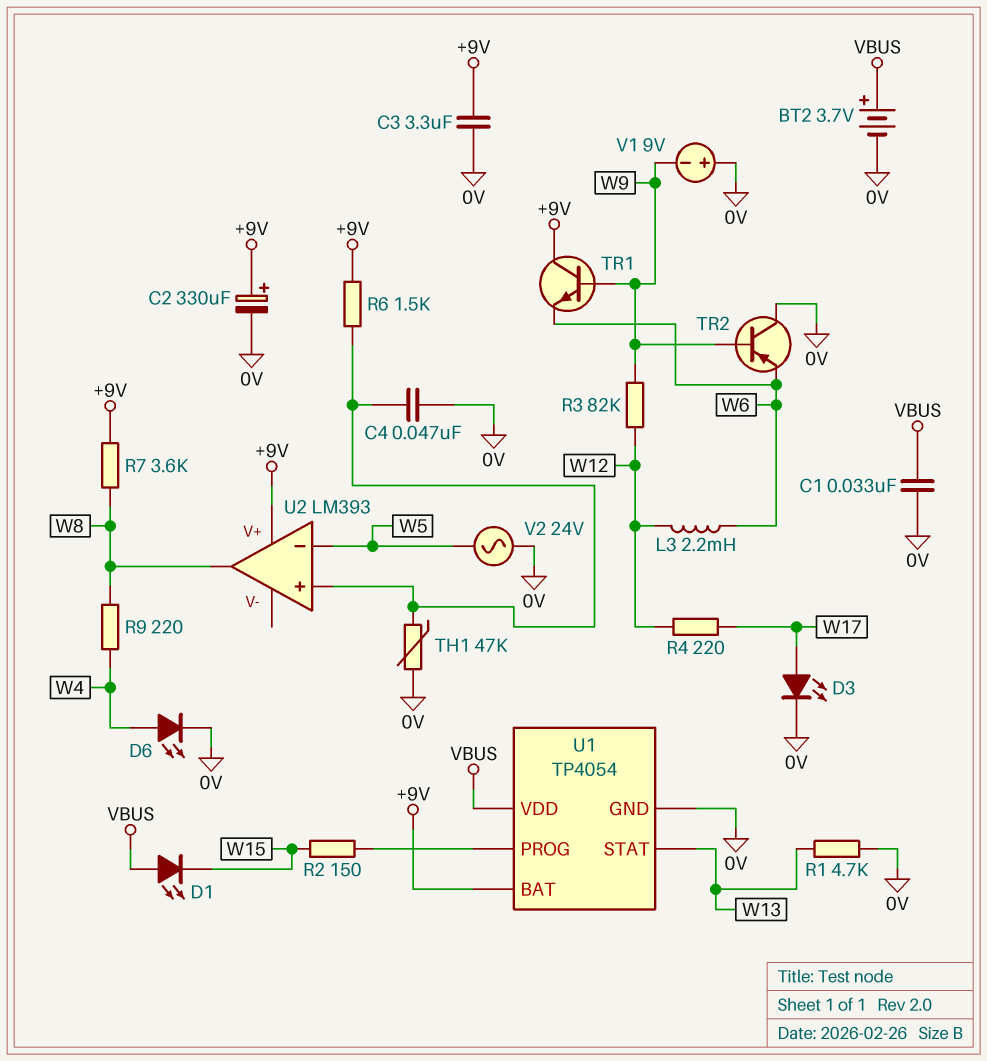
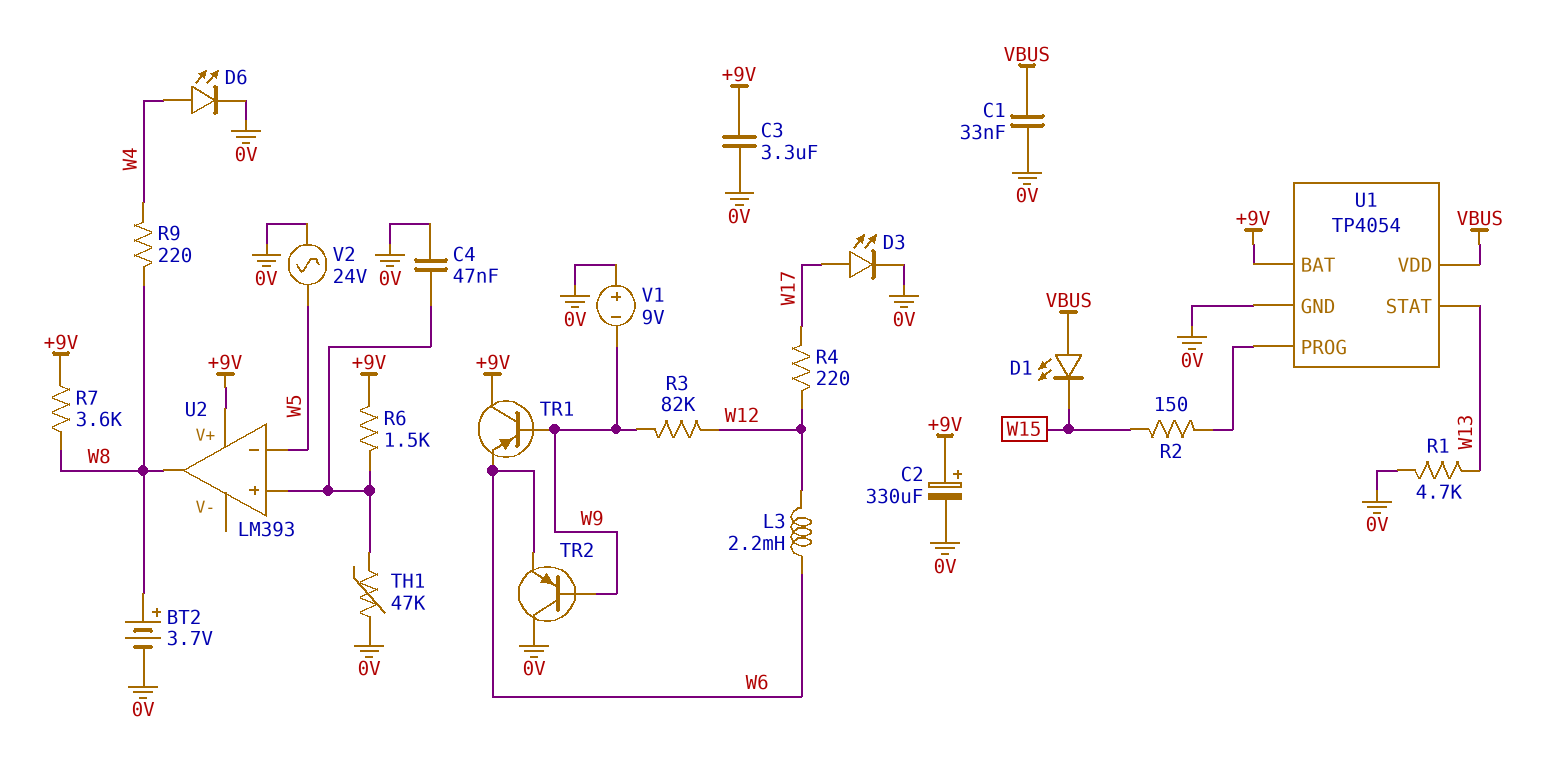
BT2: 3.7V (plus VBUS, minus 0V) -> 3.7V (plus W8, minus 0V)
TR1: NPN (B W9, C +9V, E W6) -> PNP (B W9, C +9V, E W6)

